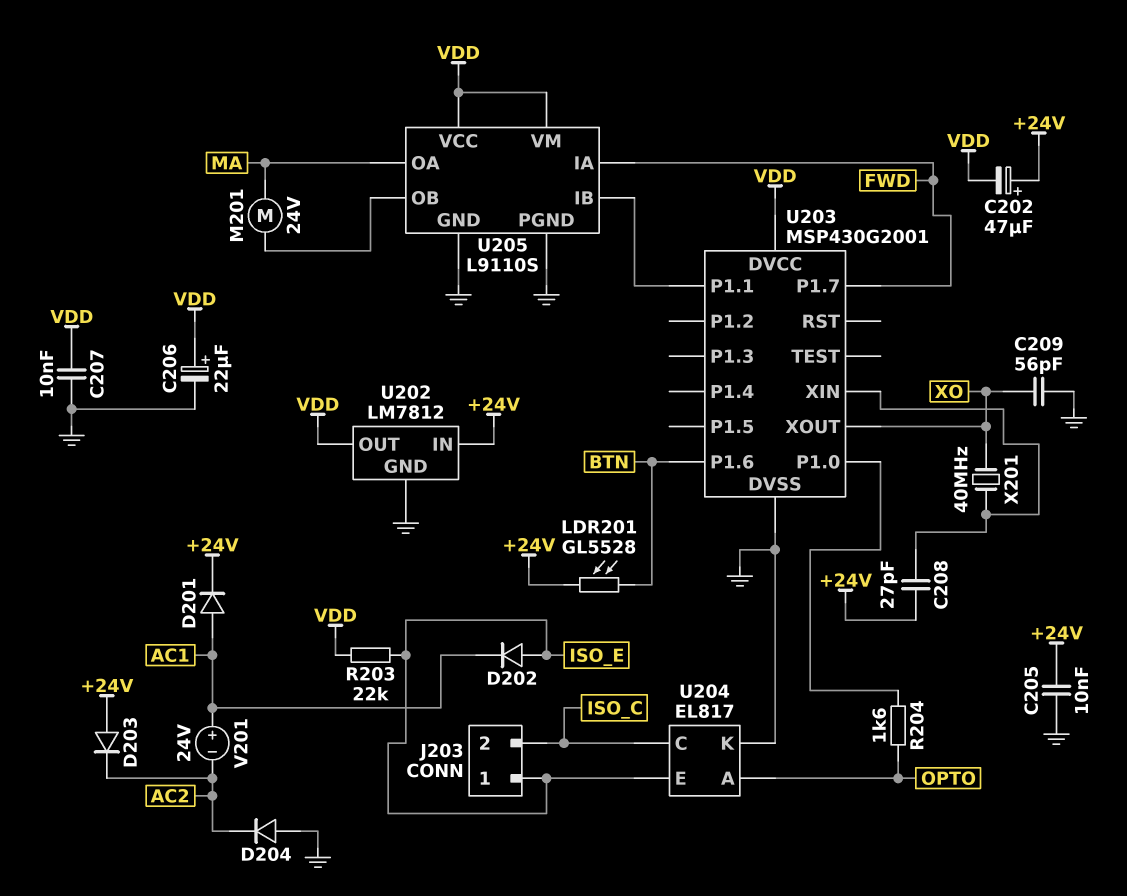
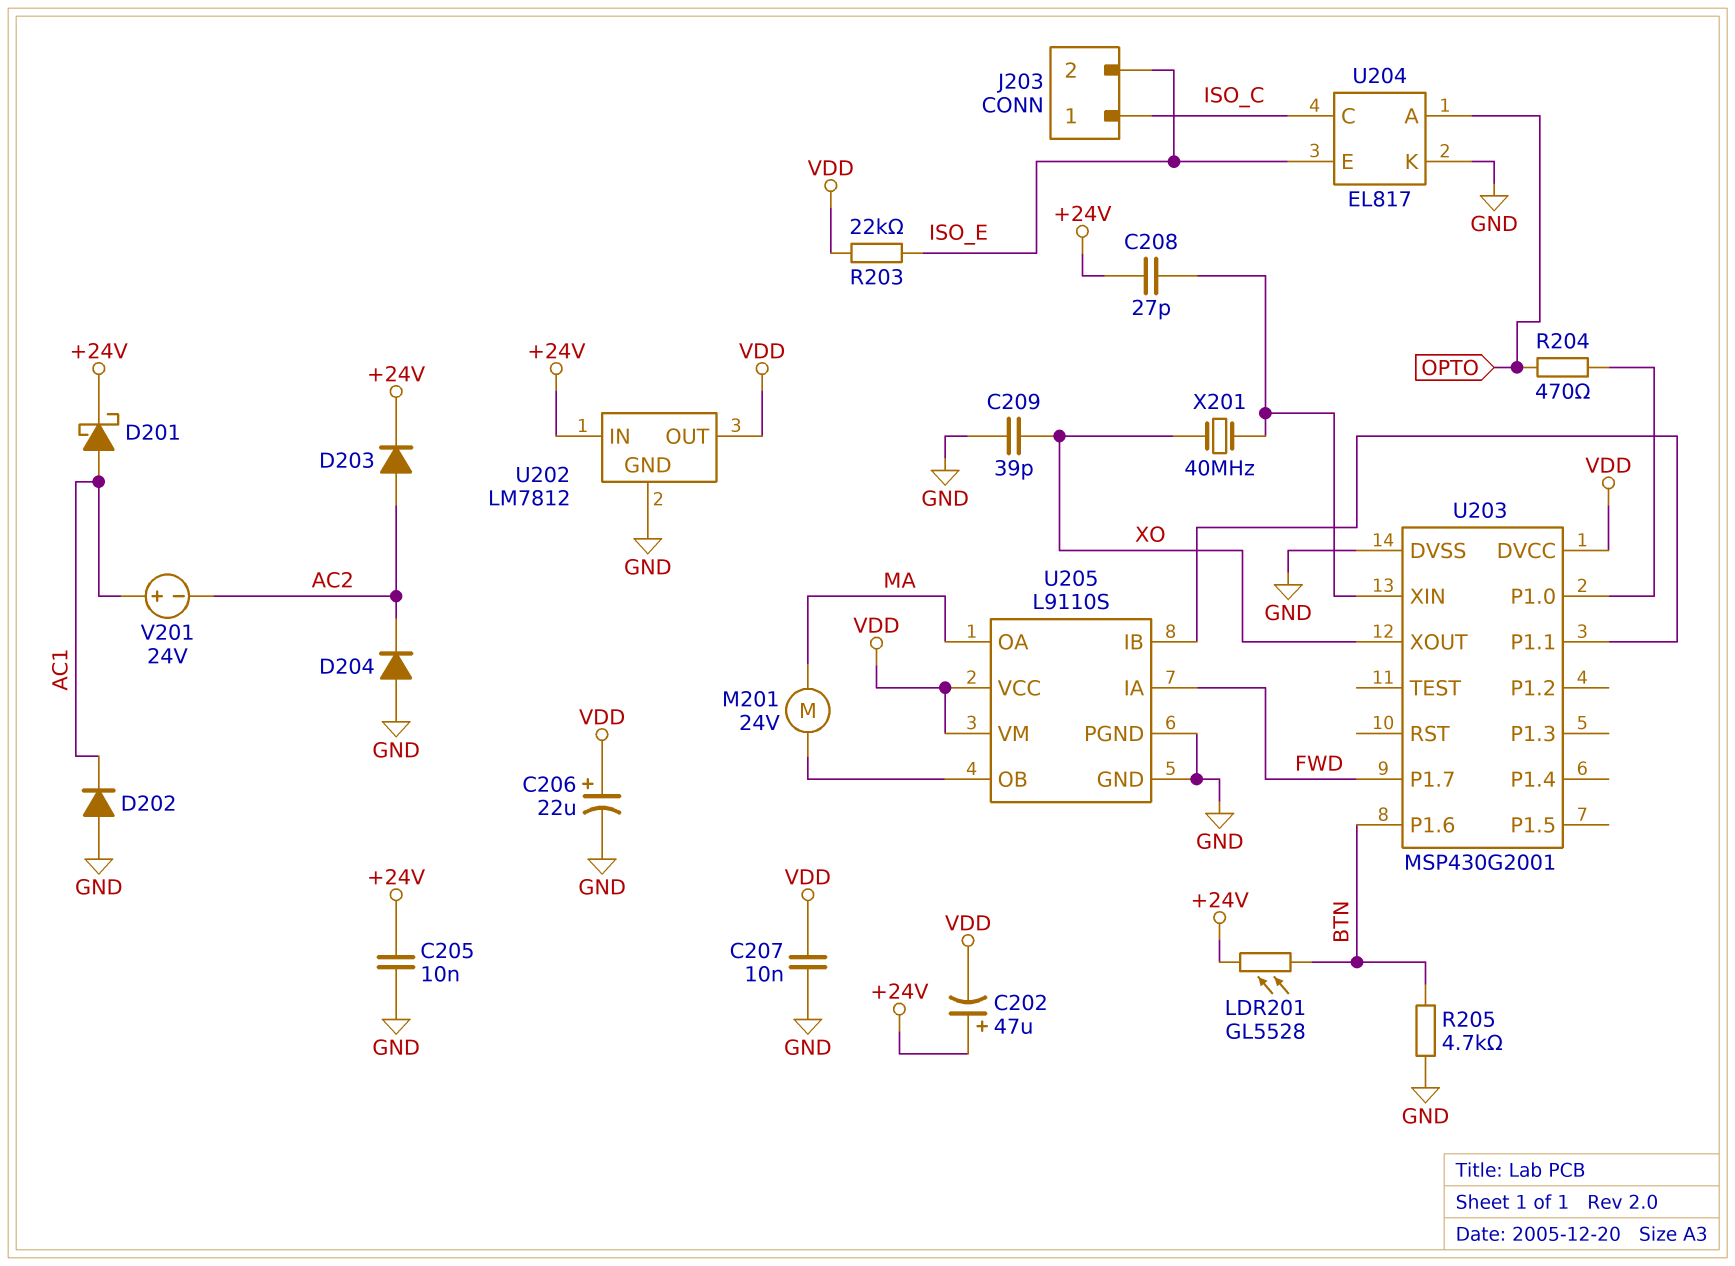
C209: 56pF (GND, XO) -> 39pF (GND, XO)
D201: diode (A AC1, K +24V) -> schottky (A AC1, K +24V)
D202: diode (A ISO_E, K AC1) -> diode (A GND, K AC1)
D203: diode (A +24V, K AC2) -> diode (A AC2, K +24V)
J203 pin 1: ISO_E -> ISO_C
J203 pin 2: ISO_C -> ISO_E
R204: 1.6k (OPTO, U203/P1.0) -> 470 (OPTO, U203/P1.0)
R205: none -> 4.7k (BTN, GND)

